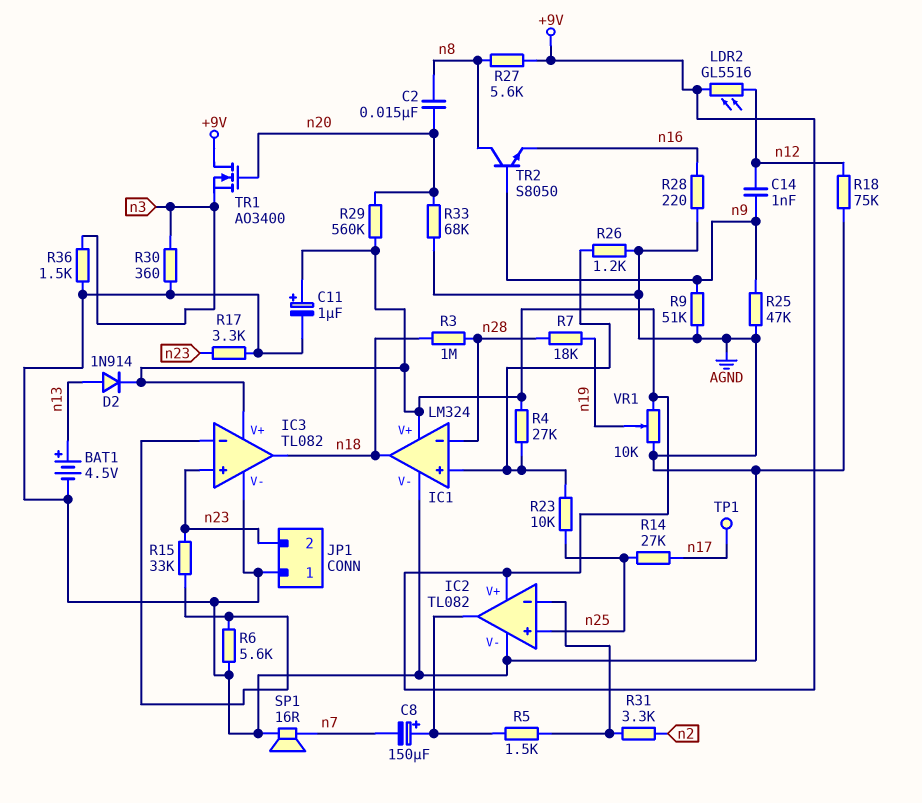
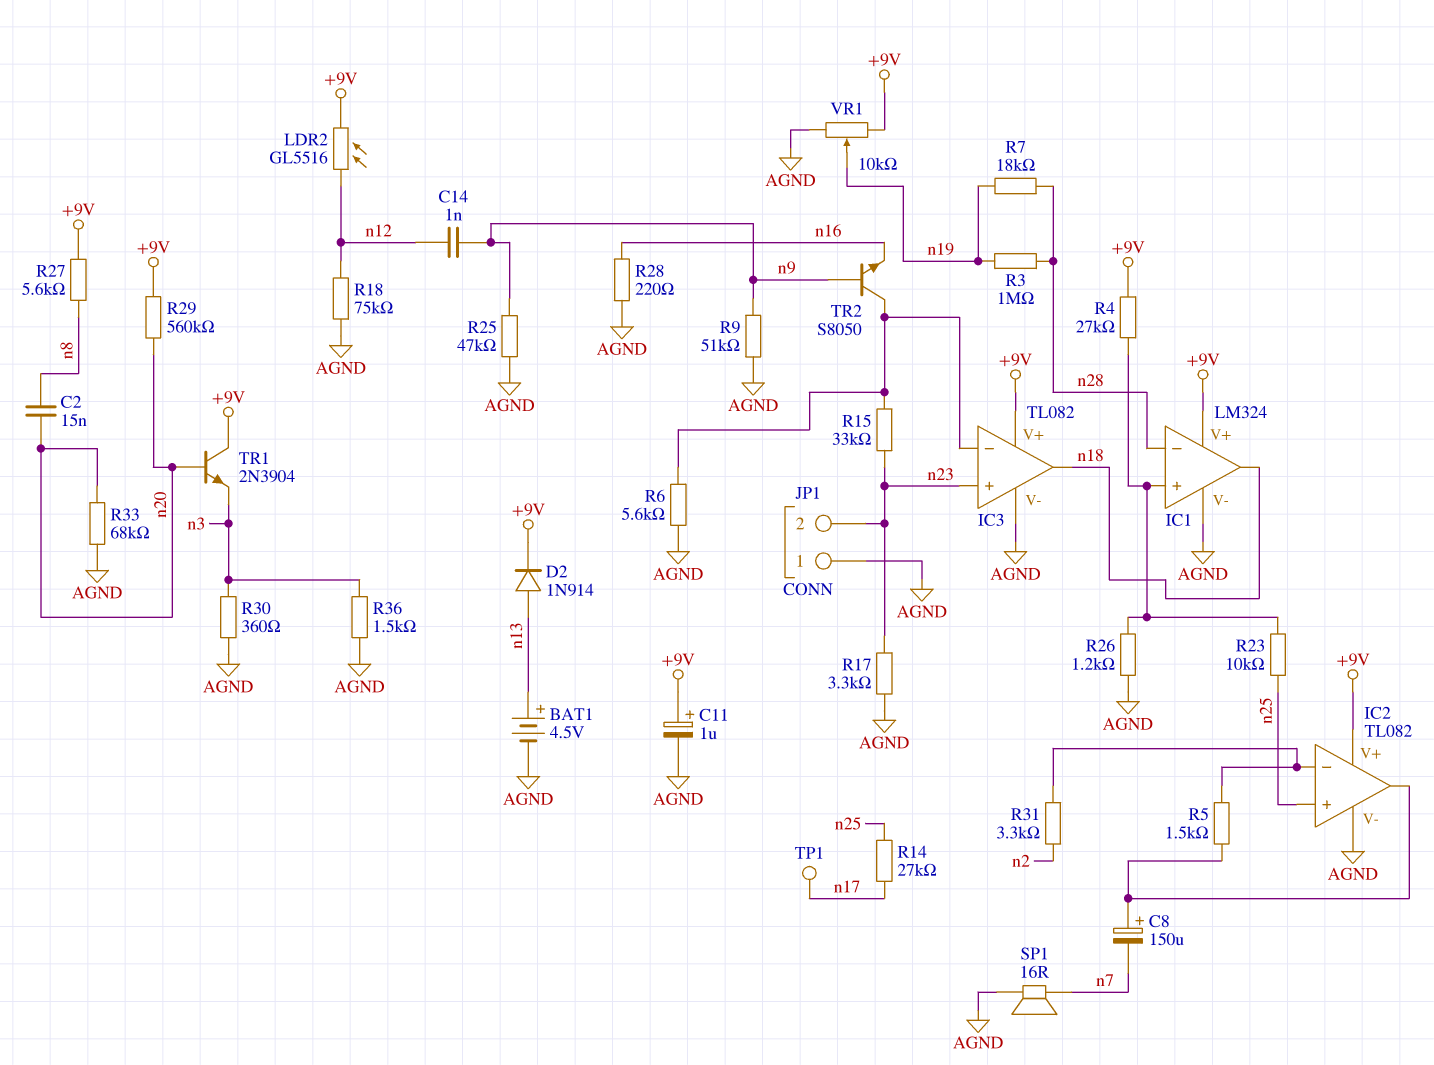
R3: 1M (n18, n28) -> 1M (n19, n28)
TR1: NMOS AO3400 (G n20, D +9V, S n3) -> NPN 2N3904 (B n20, C +9V, E n3)
TR2: NPN S8050 (B n9, C n8, E n16) -> NPN S8050 (B n9, C IC3/in-, E n16)

